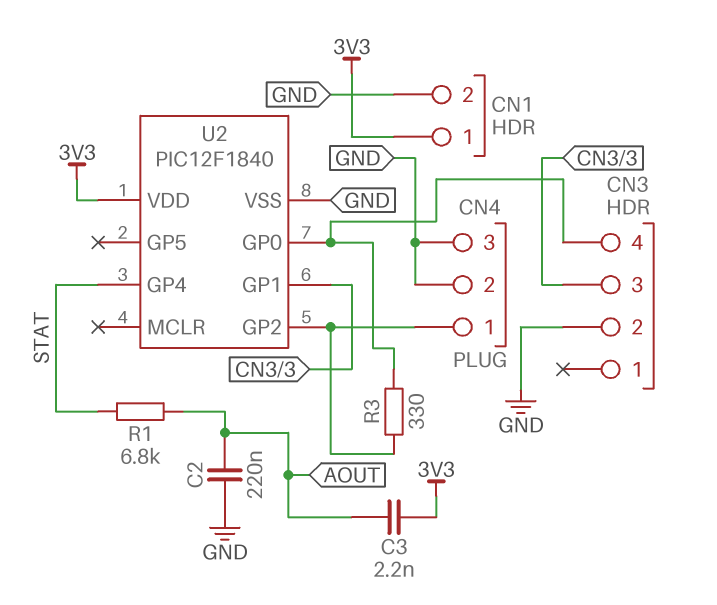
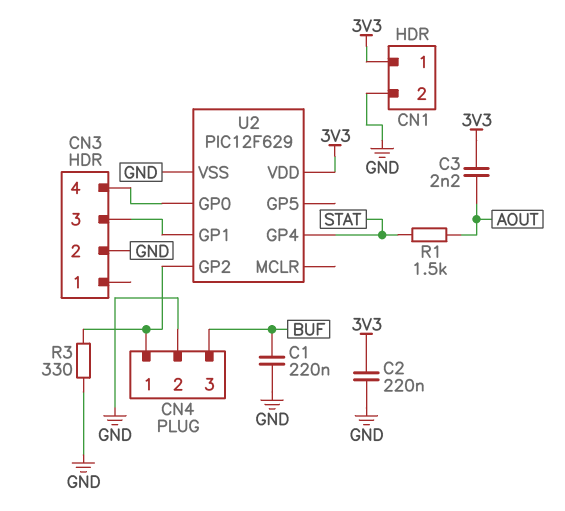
C1: none -> 220nF (BUF, GND)
C2: 220nF (AOUT, GND) -> 220nF (3V3, GND)
CN4 pin 3: GND -> BUF
R1: 6.8k (AOUT, STAT) -> 1.5k (AOUT, STAT)
R3: 330 (CN3/4, CN4/1) -> 330 (CN4/1, GND)
U2: PIC12F1840 -> PIC12F629

